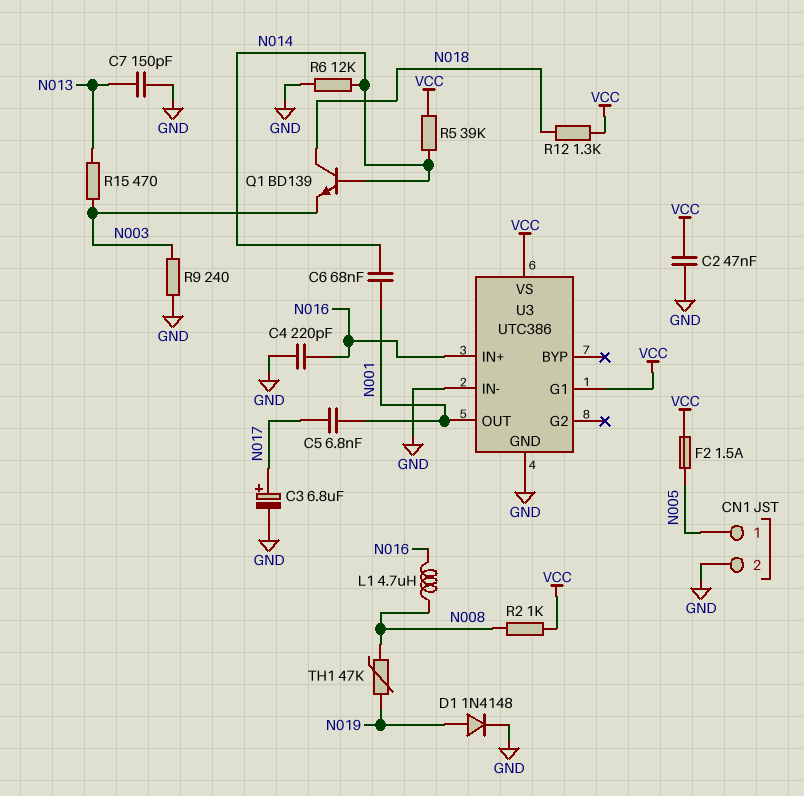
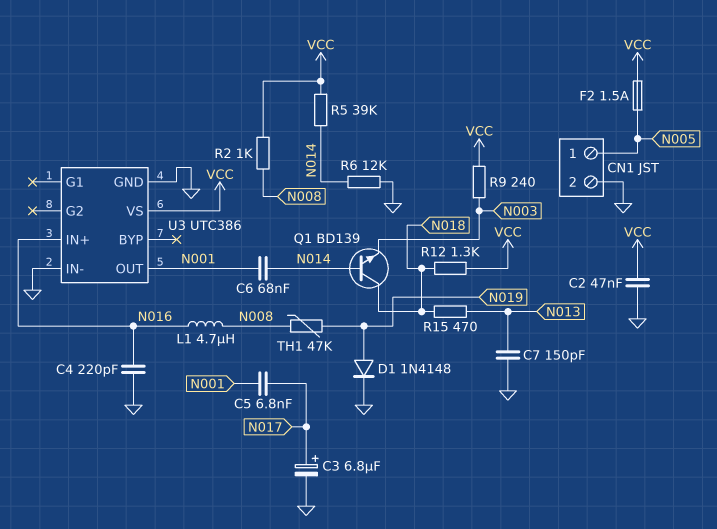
R9: 240 (GND, N003) -> 240 (N003, VCC)
R15: 470 (N003, N013) -> 470 (N013, N018)
U3 pin G1: VCC -> none

